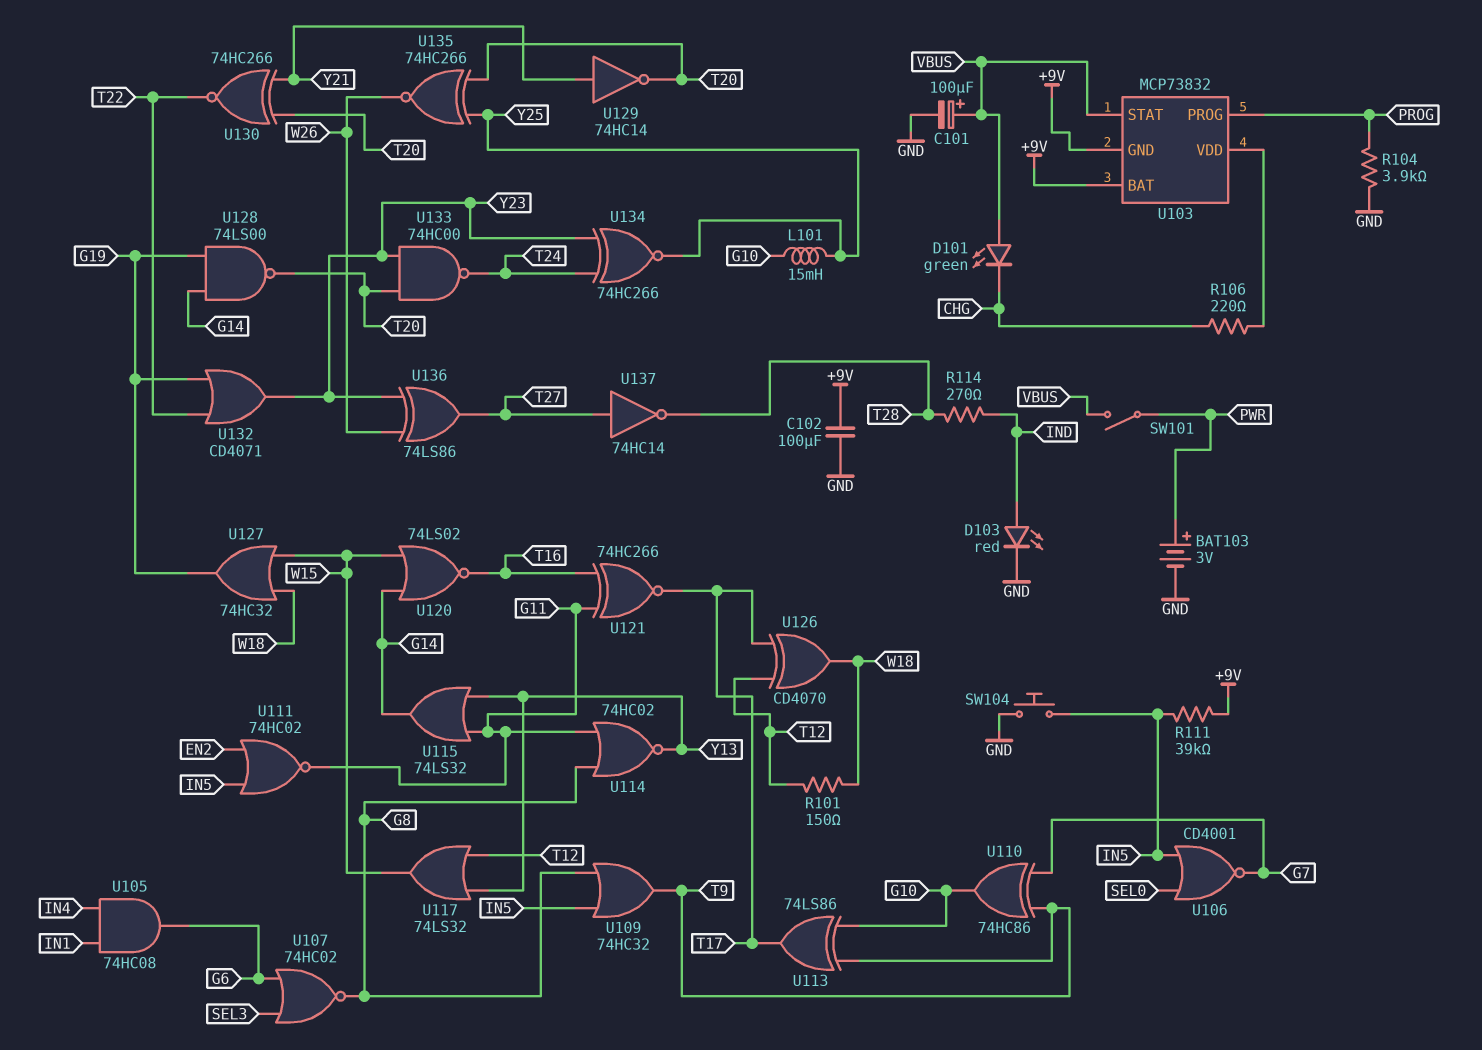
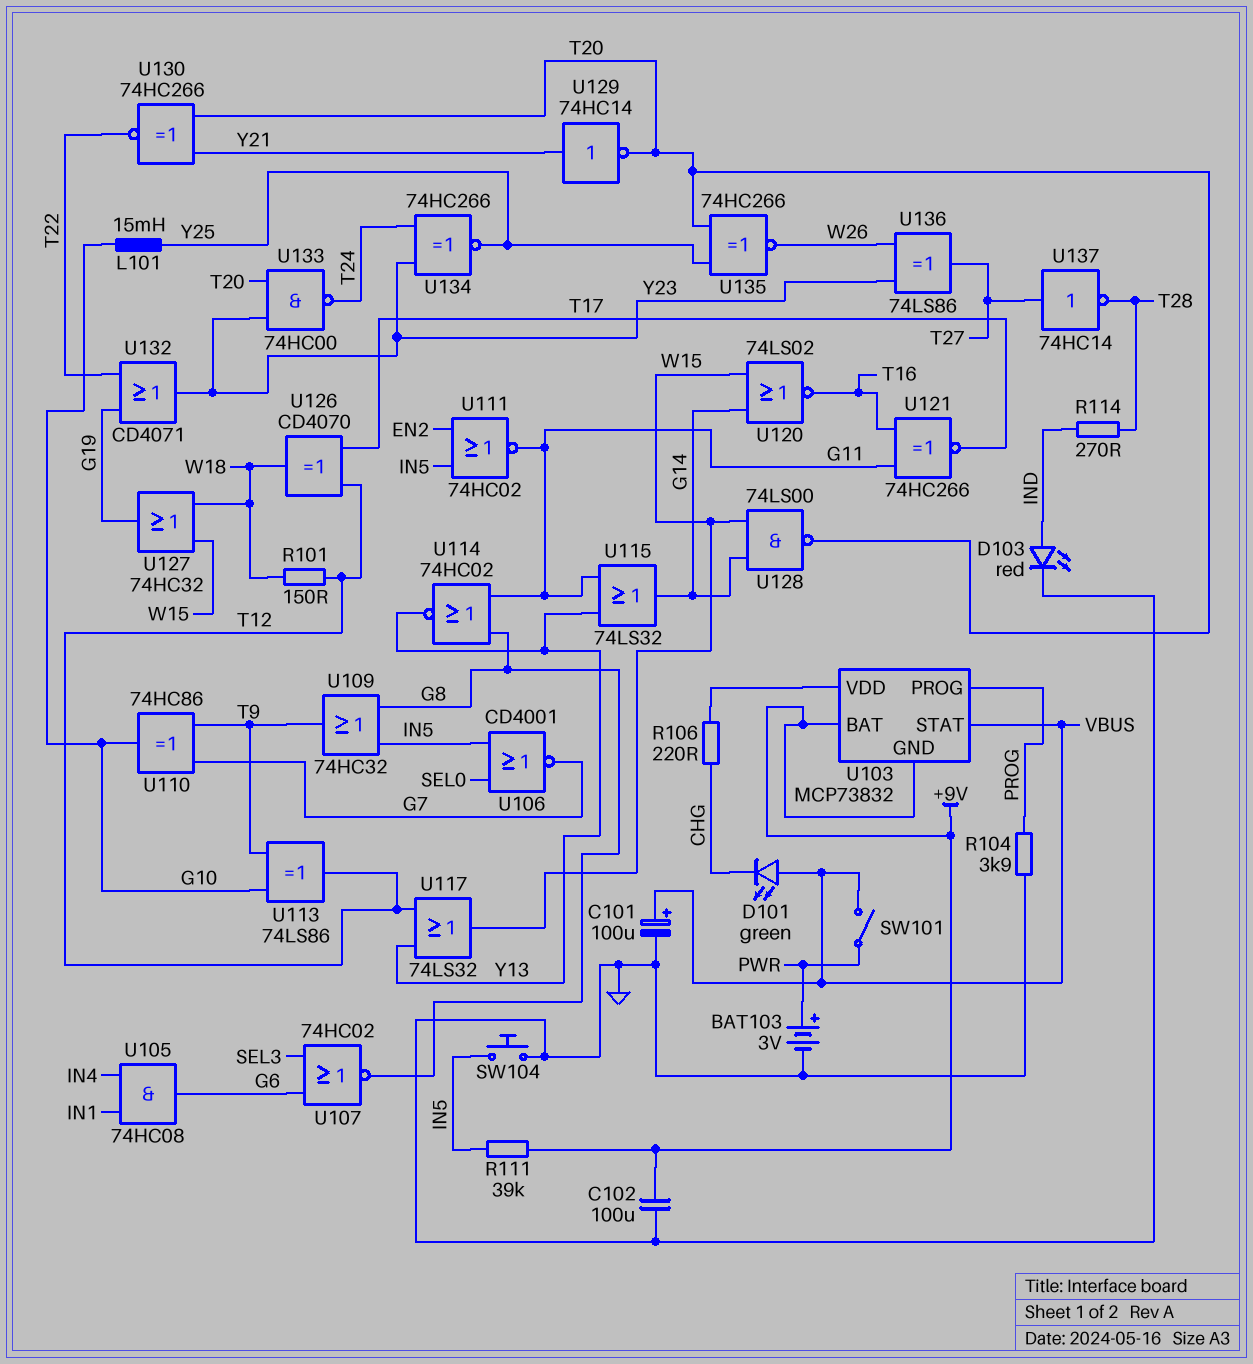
U113: XOR 74LS86 (in G10, in T9, out T17) -> XOR 74LS86 (in G10, in T9, out T12)
U128: NAND 74LS00 (in G14, in G19, out T20) -> NAND 74LS00 (in G14, in W15, out T20)

